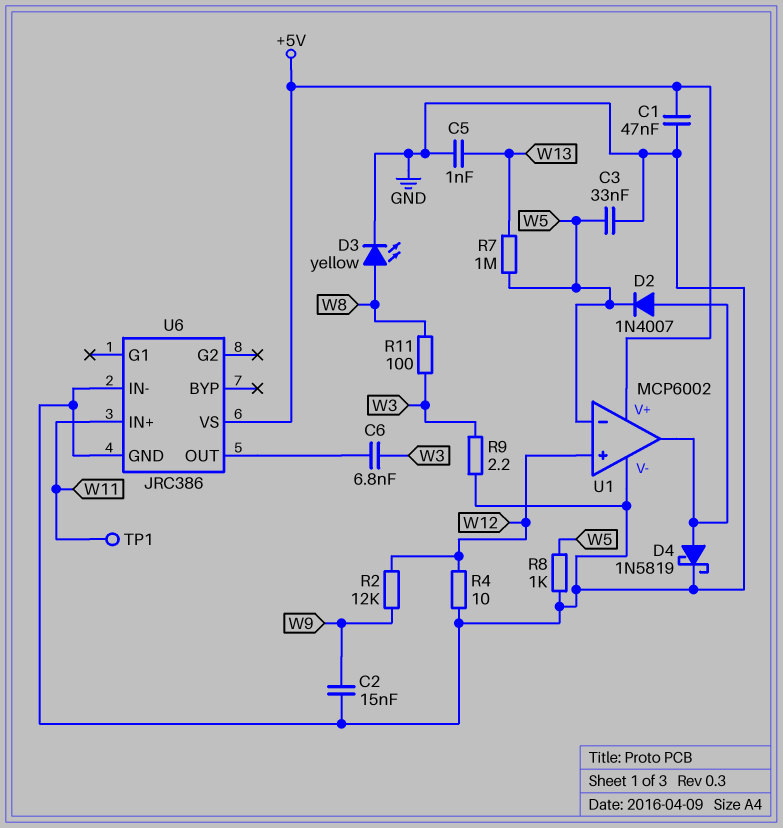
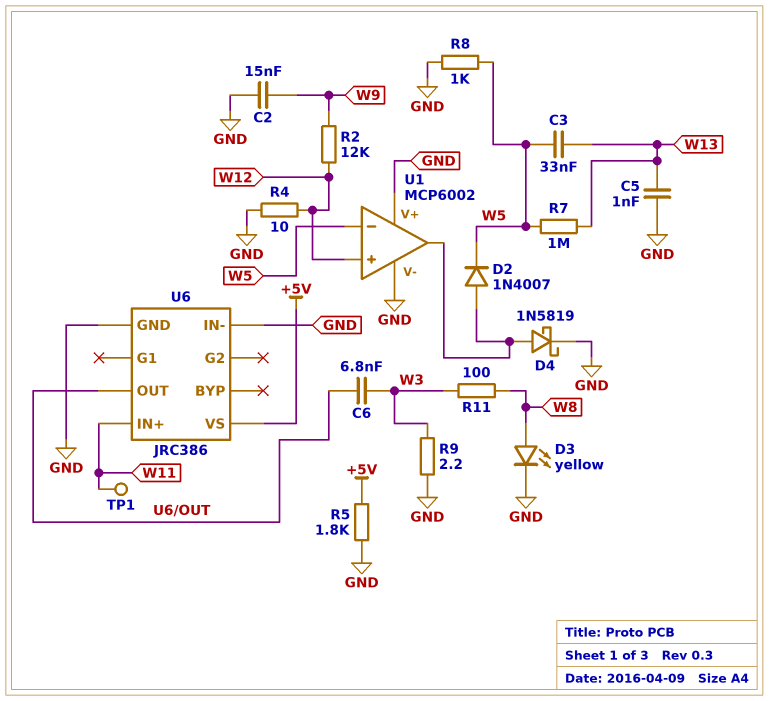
C1: 47nF (+5V, GND) -> none
C3: 33nF (GND, W5) -> 33nF (W5, W13)
R5: none -> 1.8k (+5V, GND)
U1 pin V+: +5V -> GND

